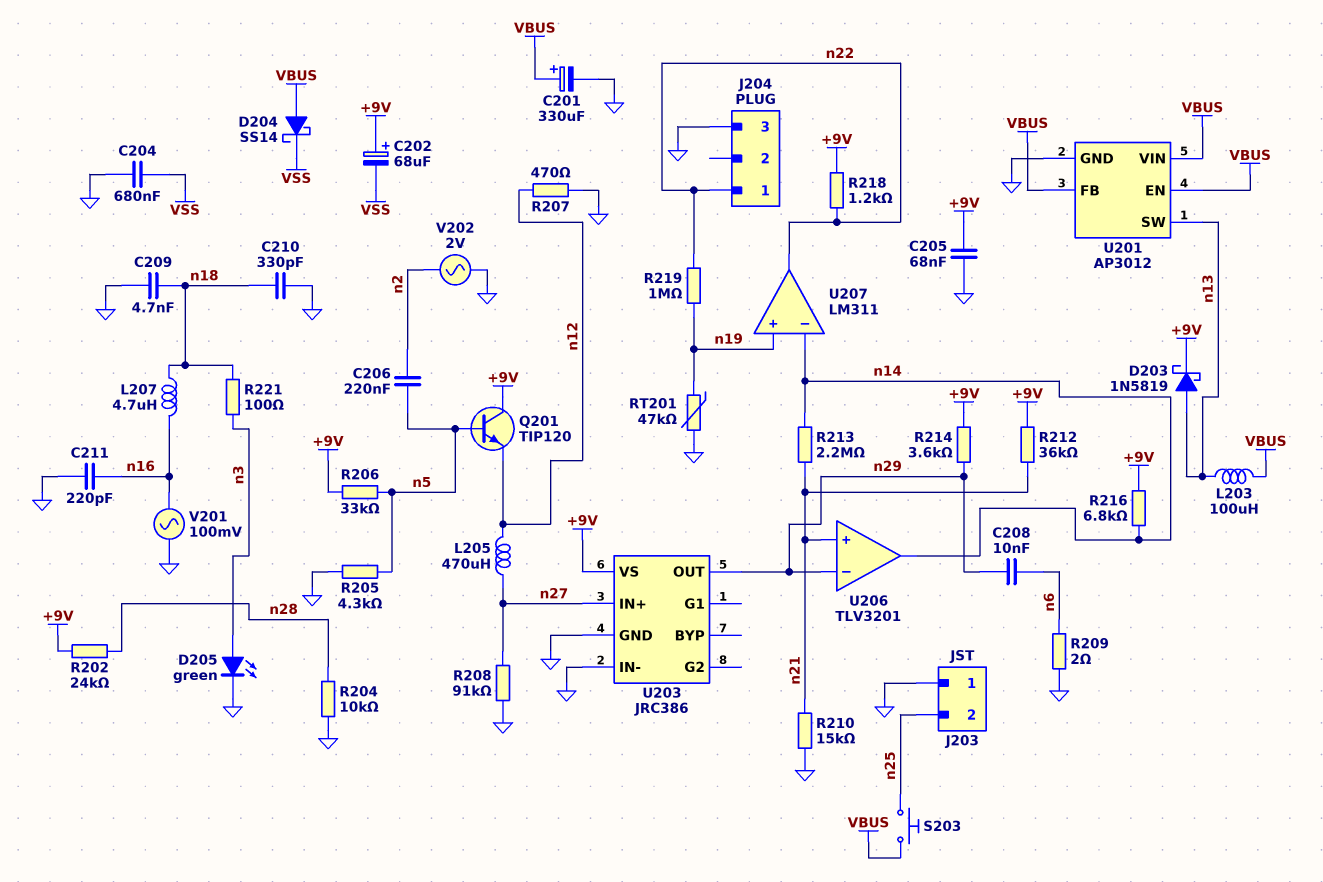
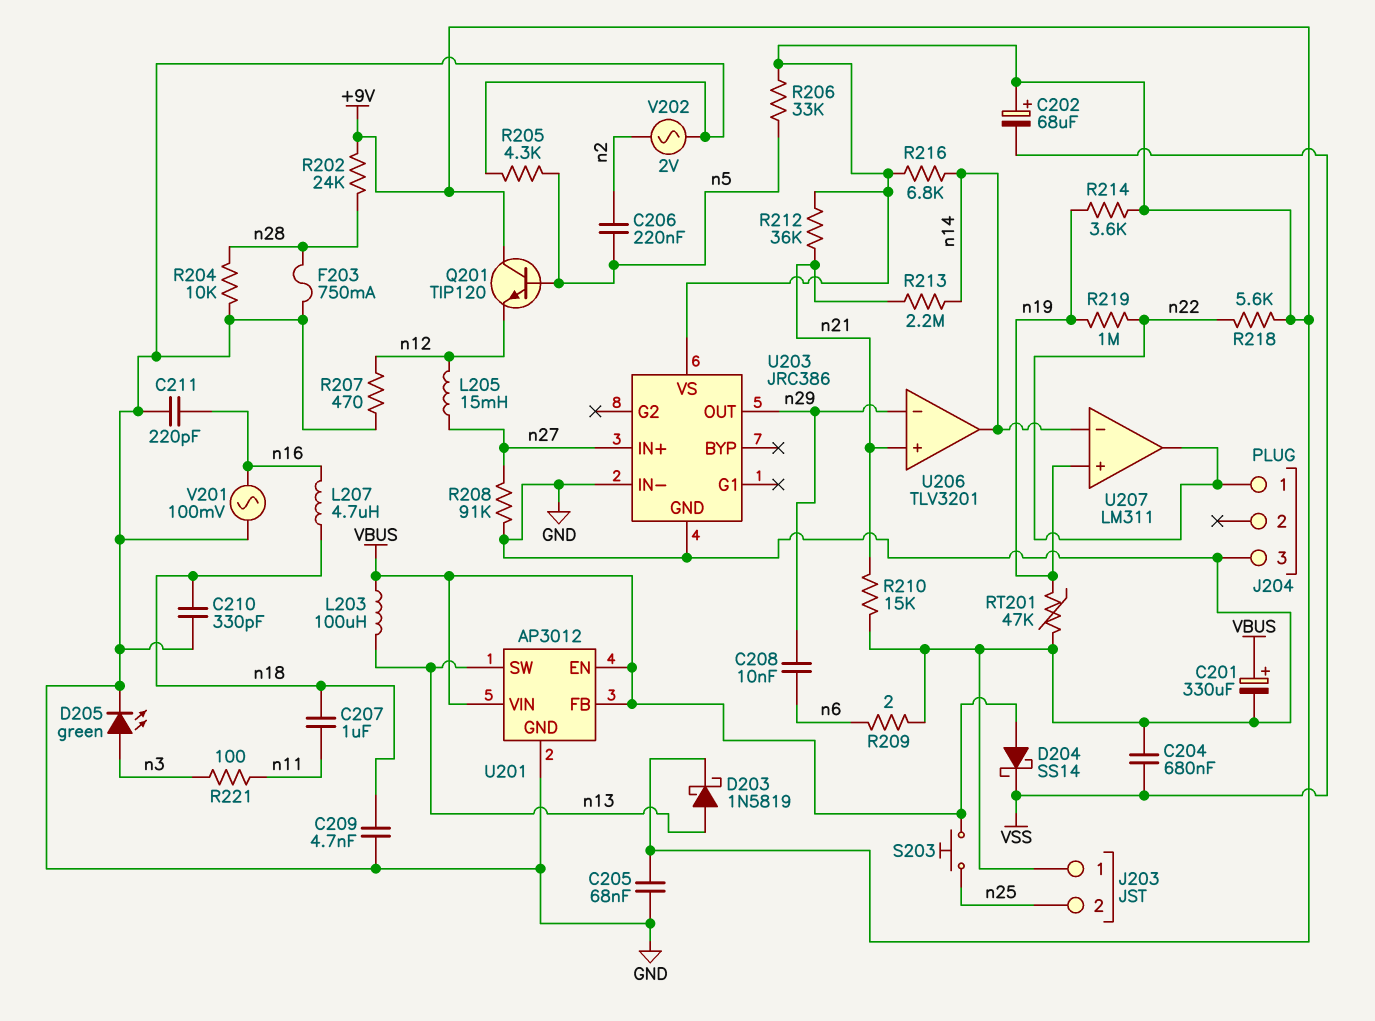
C207: none -> 1uF (n11, n18)
F203: none -> 750mA (GND, n28)
L205: 470uH (n12, n27) -> 15mH (n12, n27)
R214: 3.6k (+9V, n29) -> 3.6k (+9V, n19)
R218: 1.2k (+9V, n22) -> 5.6k (+9V, n22)
R221: 100 (n3, n18) -> 100 (n3, n11)

